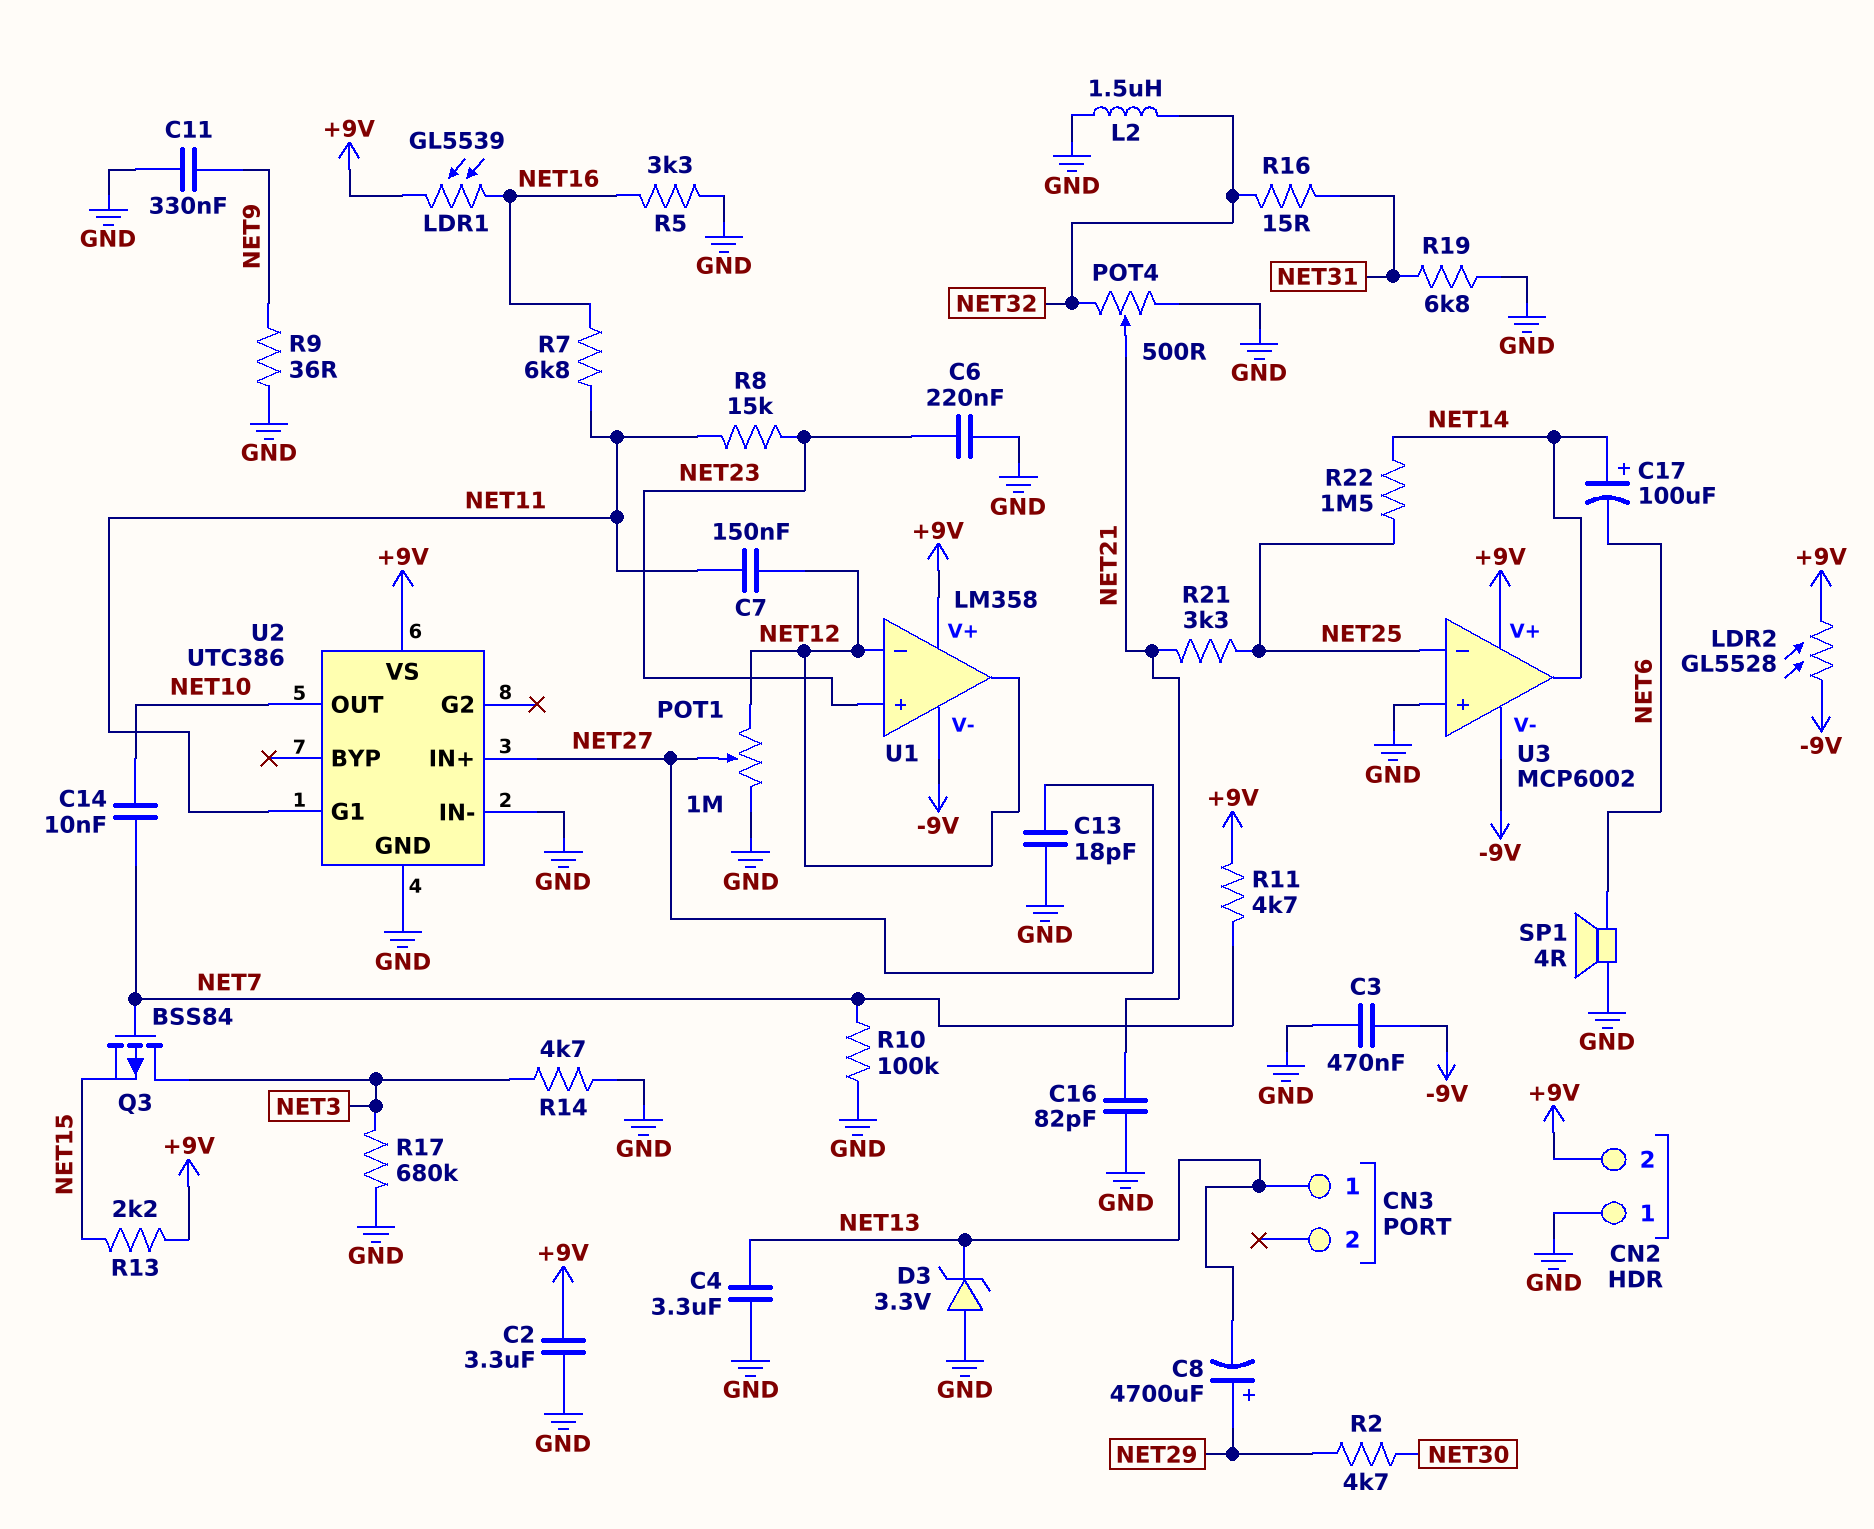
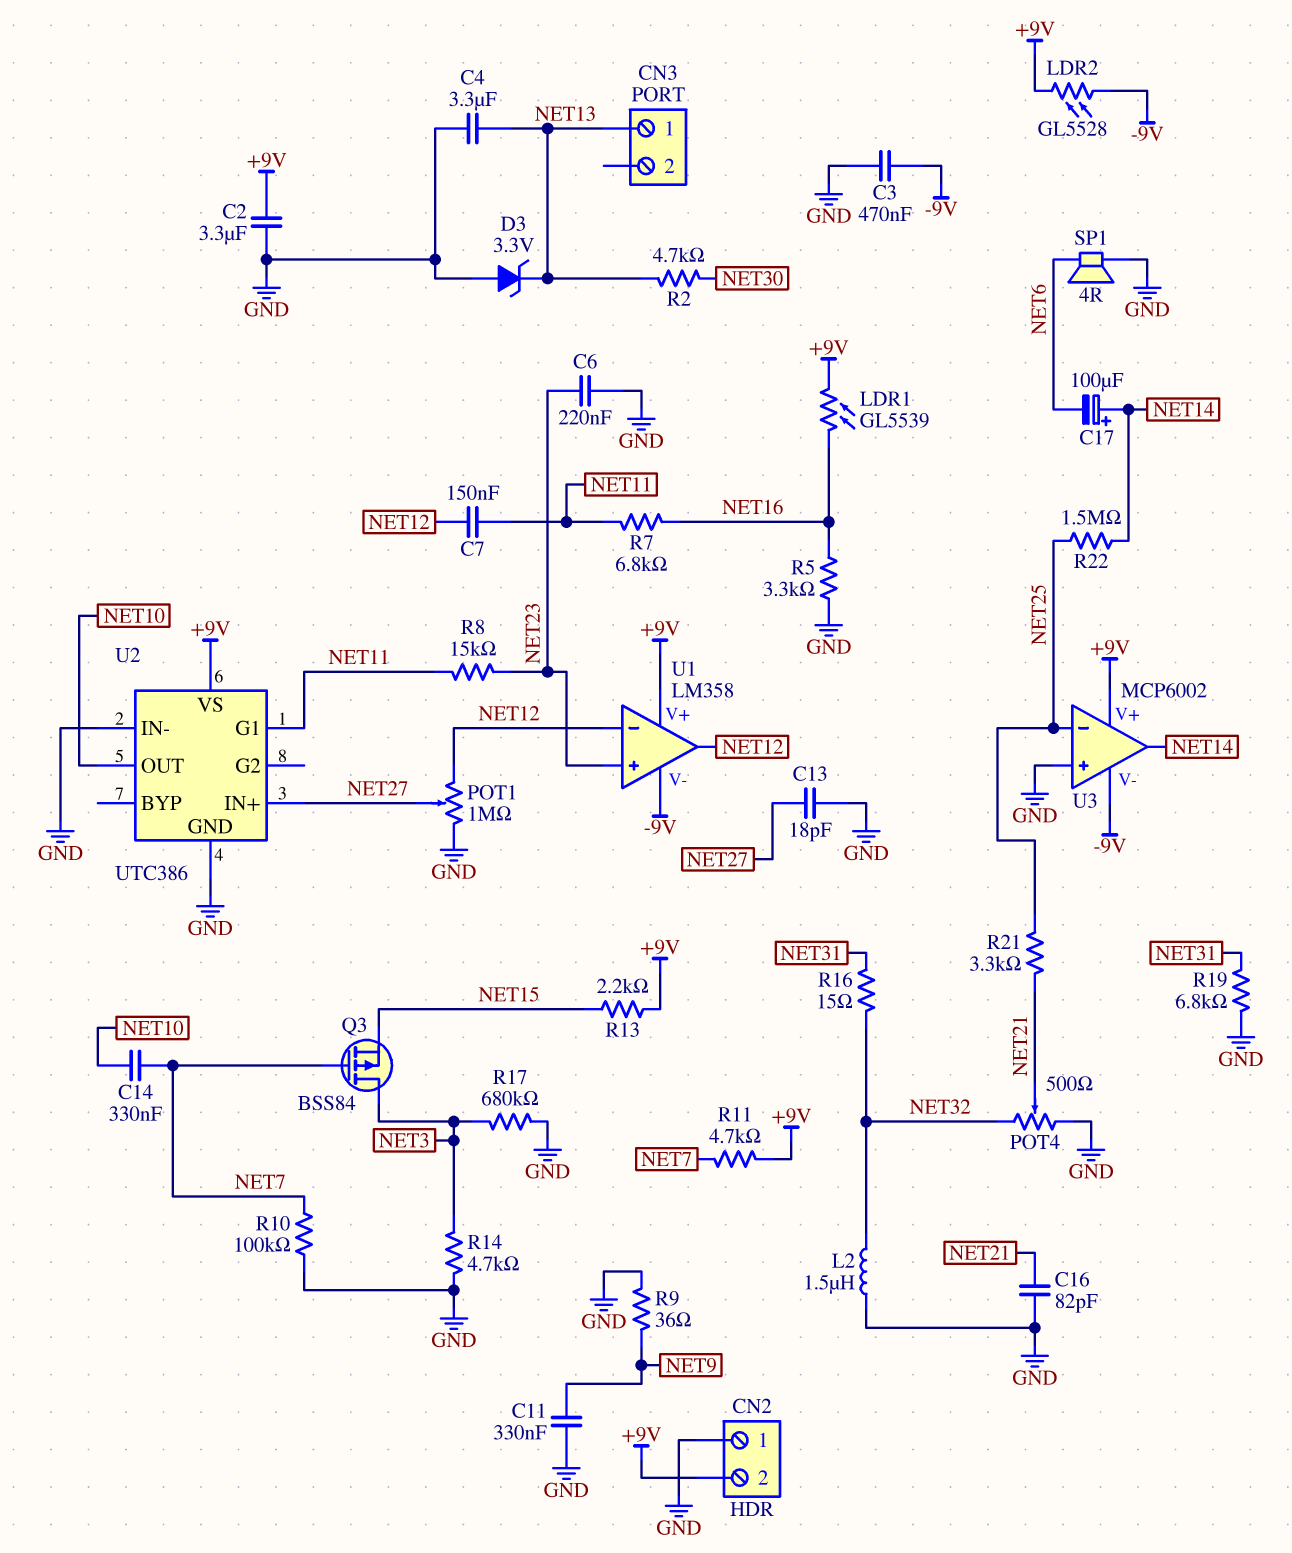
C8: 4700uF (plus NET29, minus NET13) -> none
C14: 10nF (NET7, NET10) -> 330nF (NET7, NET10)
R2: 4.7k (NET29, NET30) -> 4.7k (NET13, NET30)

